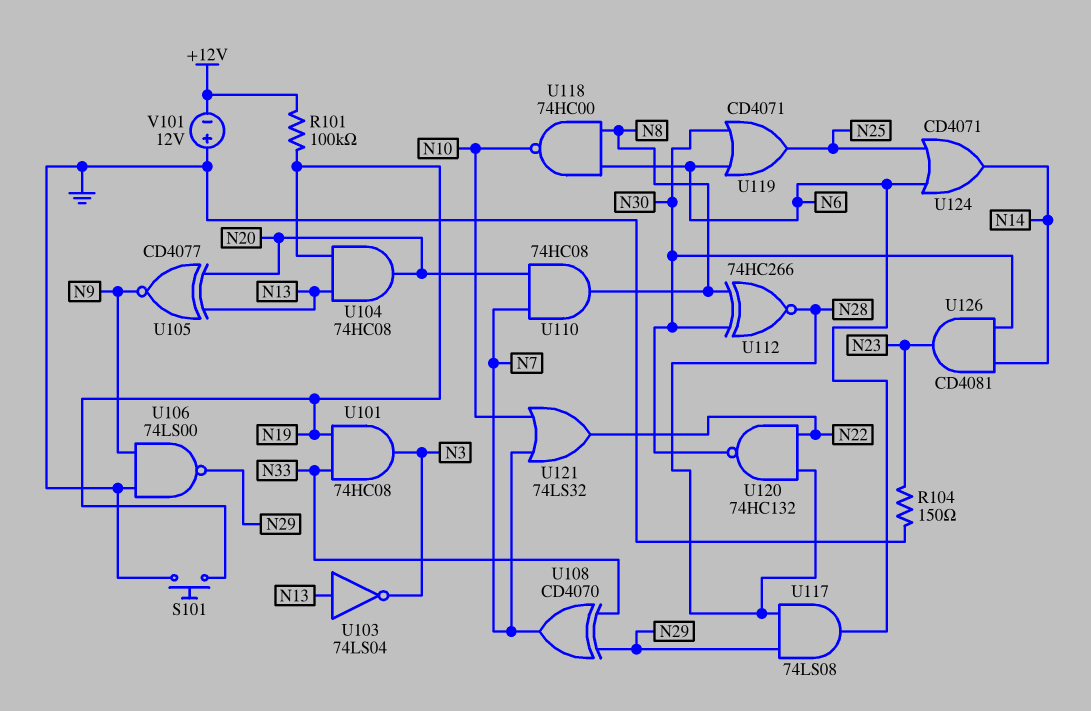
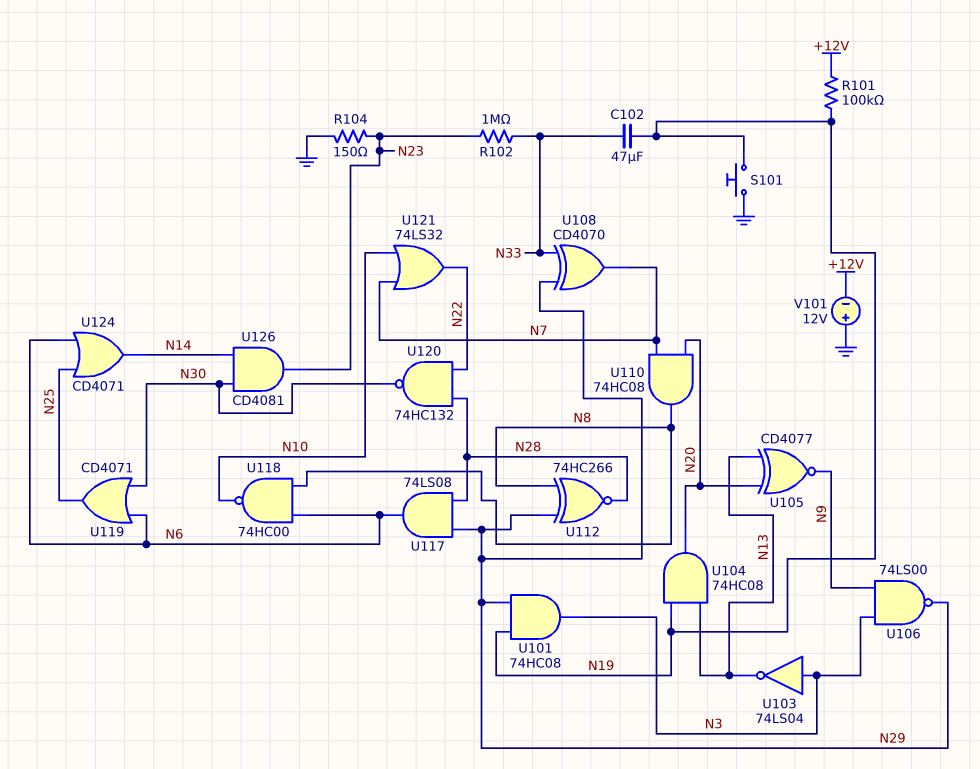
C102: none -> 47uF (N19, N33)
R102: none -> 1M (N23, N33)
U101: AND 74HC08 (in N19, in N33, out N3) -> AND 74HC08 (in N19, in N29, out N3)
U103: NOT 74LS04 (in N13, out N3) -> NOT 74LS04 (in N3, out N13)
U106: NAND 74LS00 (in GND, in N9, out N29) -> NAND 74LS00 (in N3, in N9, out N29)
U112: XNOR 74HC266 (in N8, in N30, out N28) -> XNOR 74HC266 (in N8, in N29, out N28)

